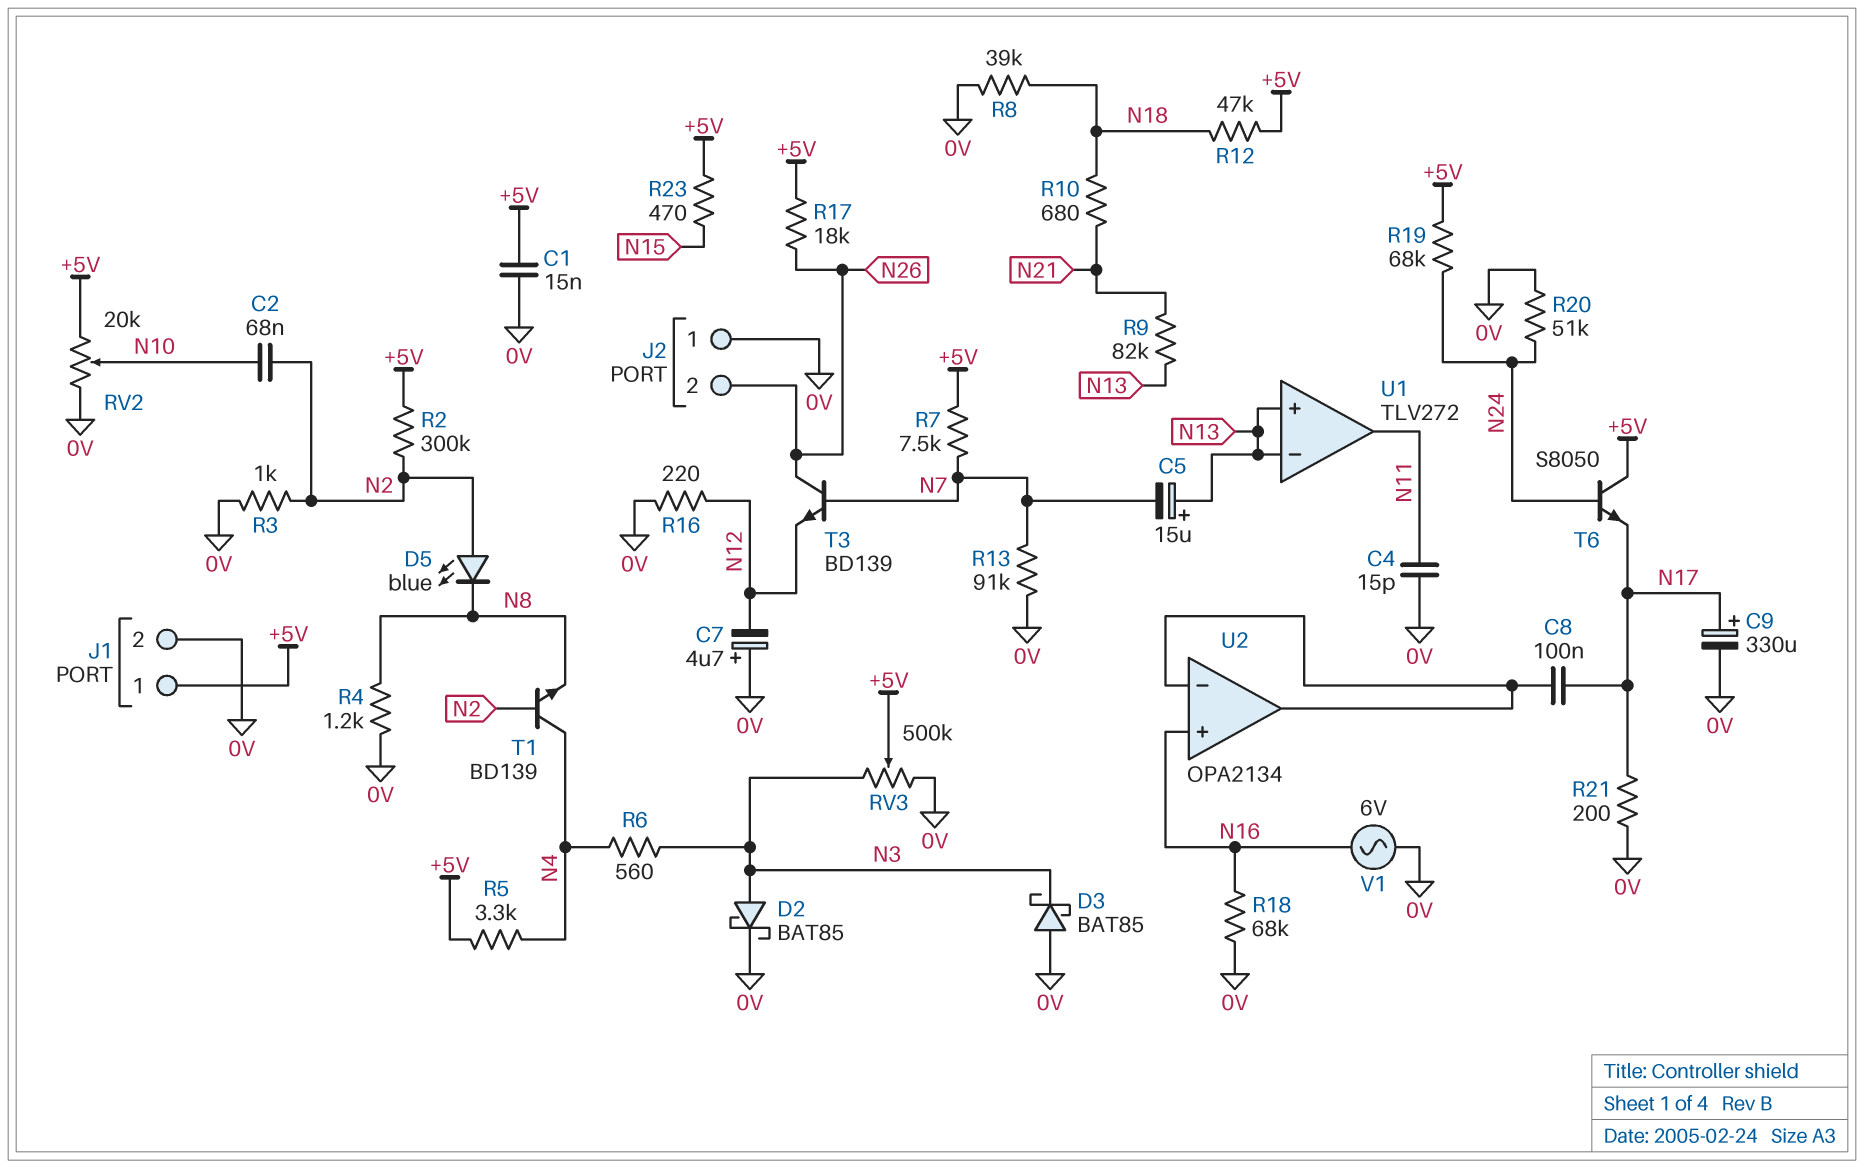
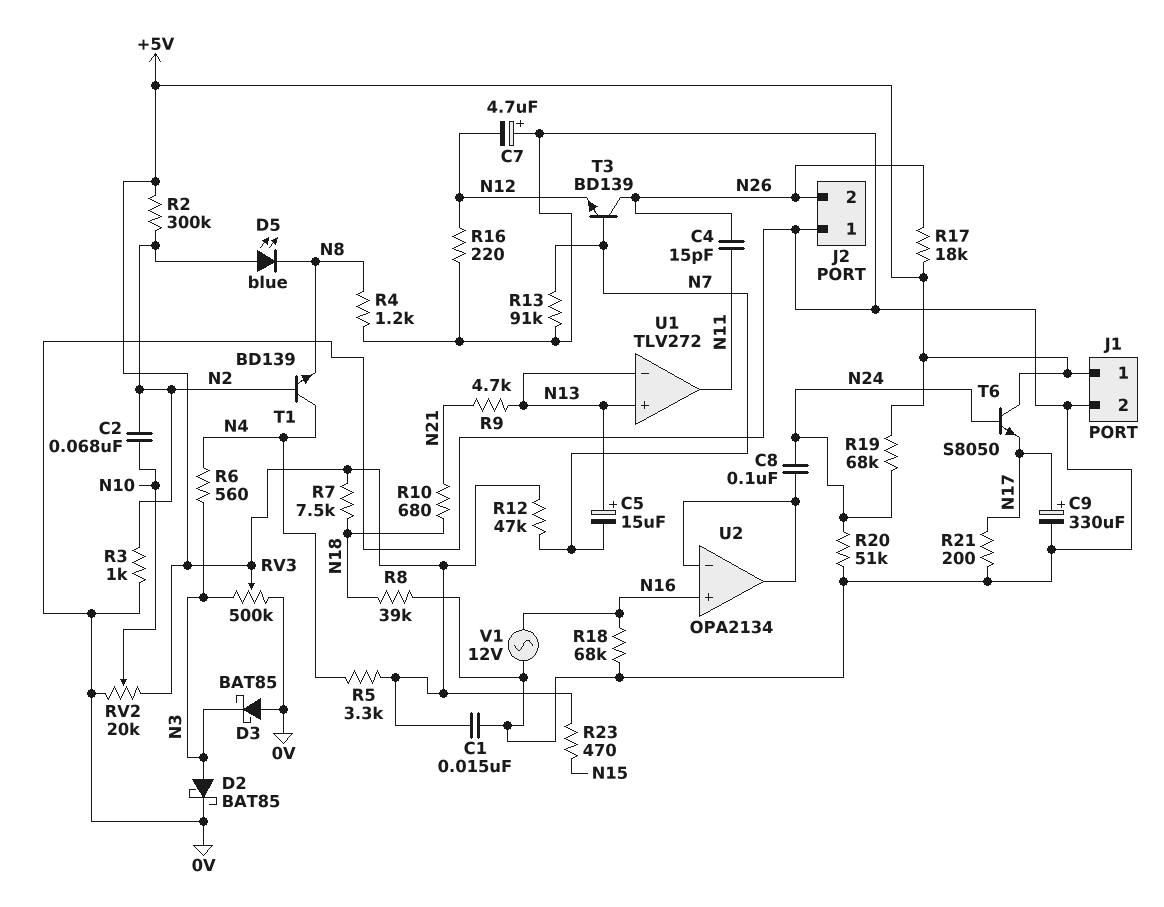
C4: 15pF (0V, N11) -> 15pF (N11, N26)
C8: 100nF (N17, U2/in-) -> 100nF (N24, U2/in-)
R7: 7.5k (+5V, N7) -> 7.5k (+5V, N18)
R9: 82k (N13, N21) -> 4.7k (N13, N21)
R12: 47k (+5V, N18) -> 47k (+5V, N7)
V1: AC 6V (0V, N16) -> AC 12V (0V, N16)

